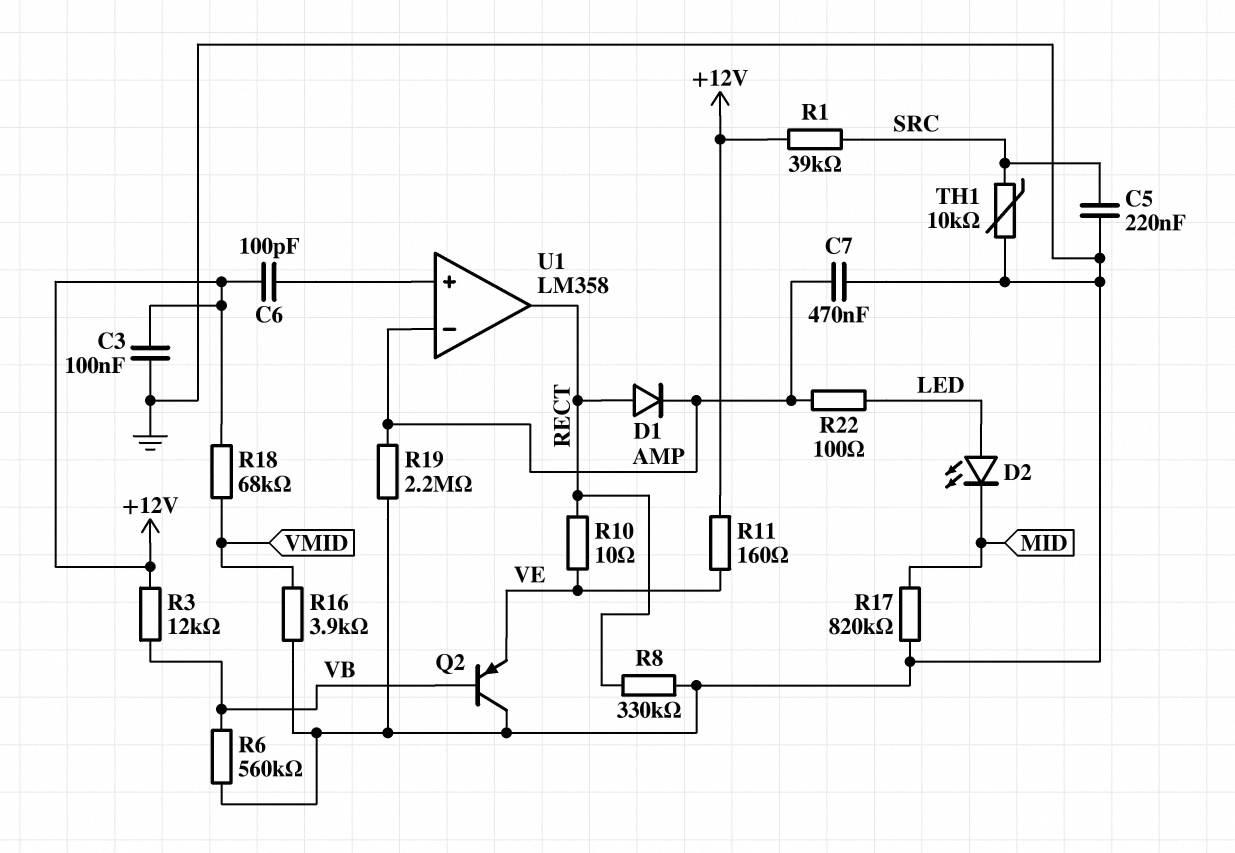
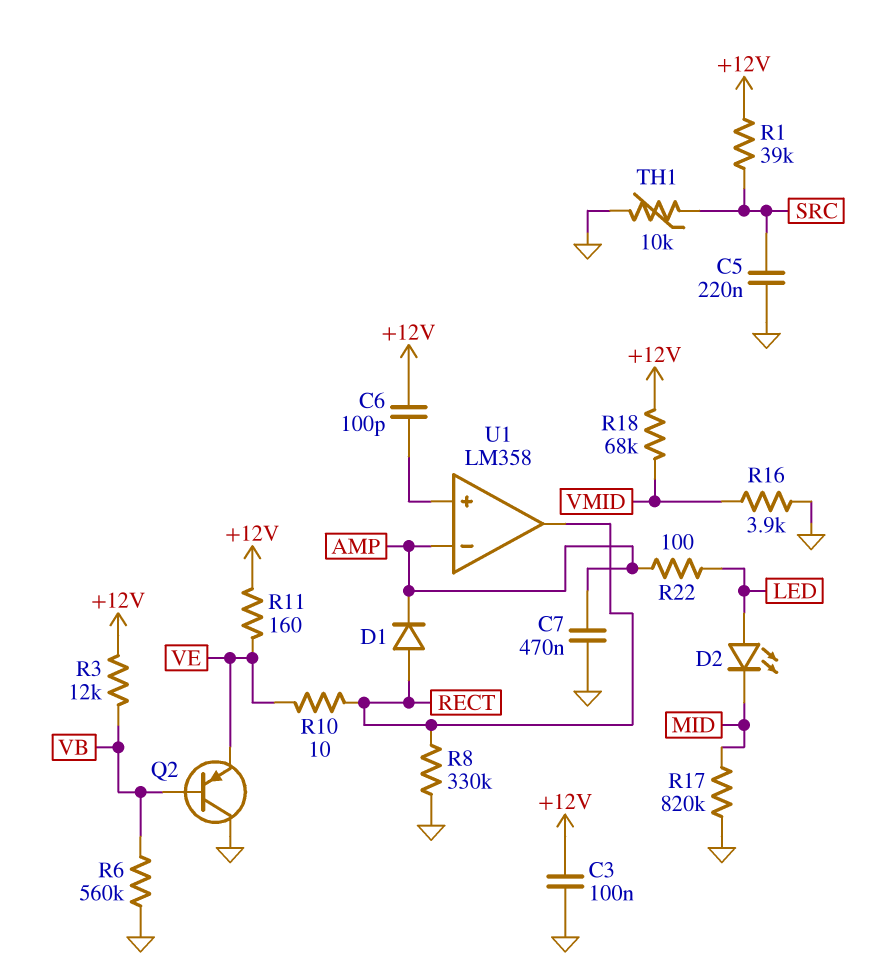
R19: 2.2M (AMP, GND) -> none

